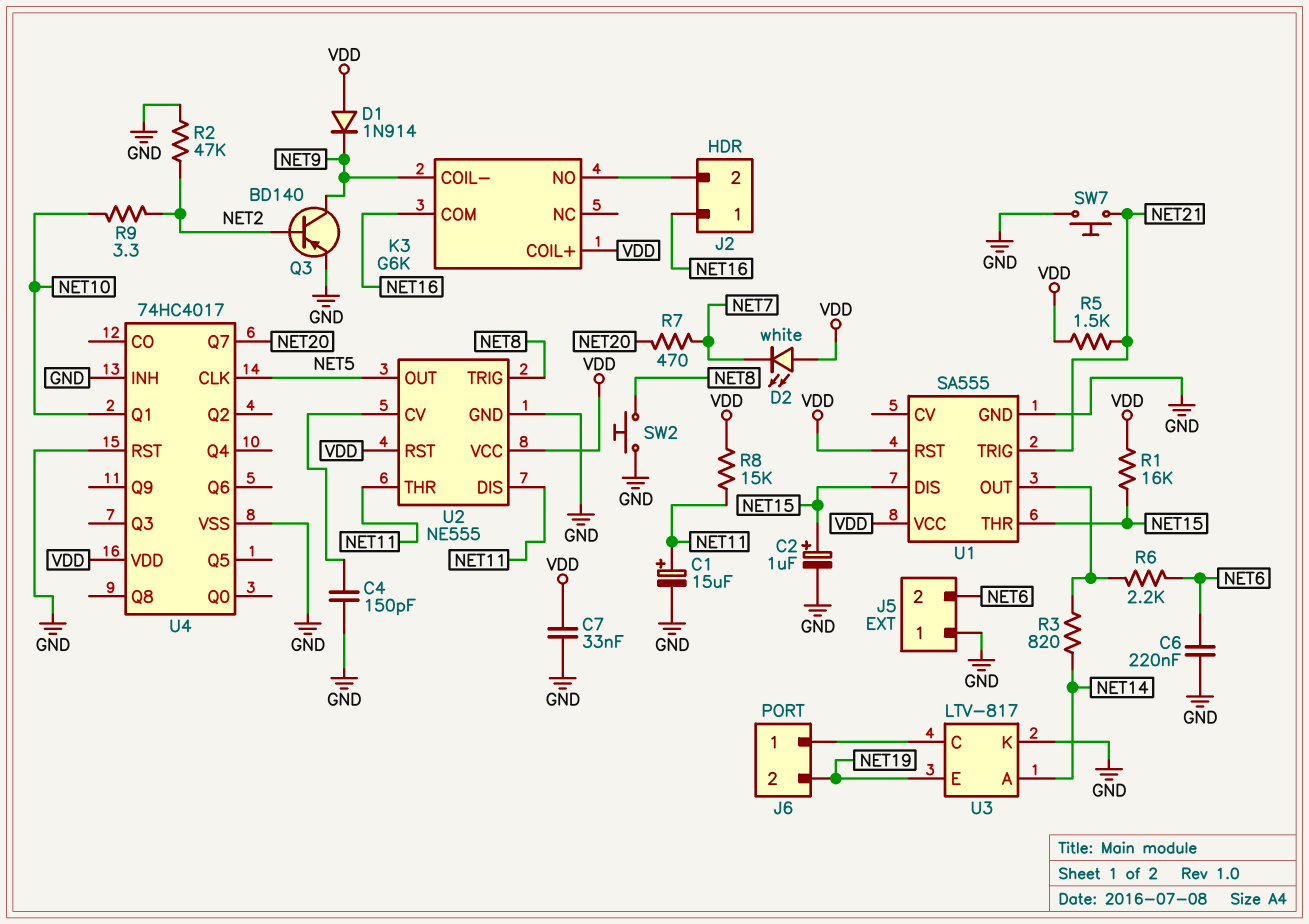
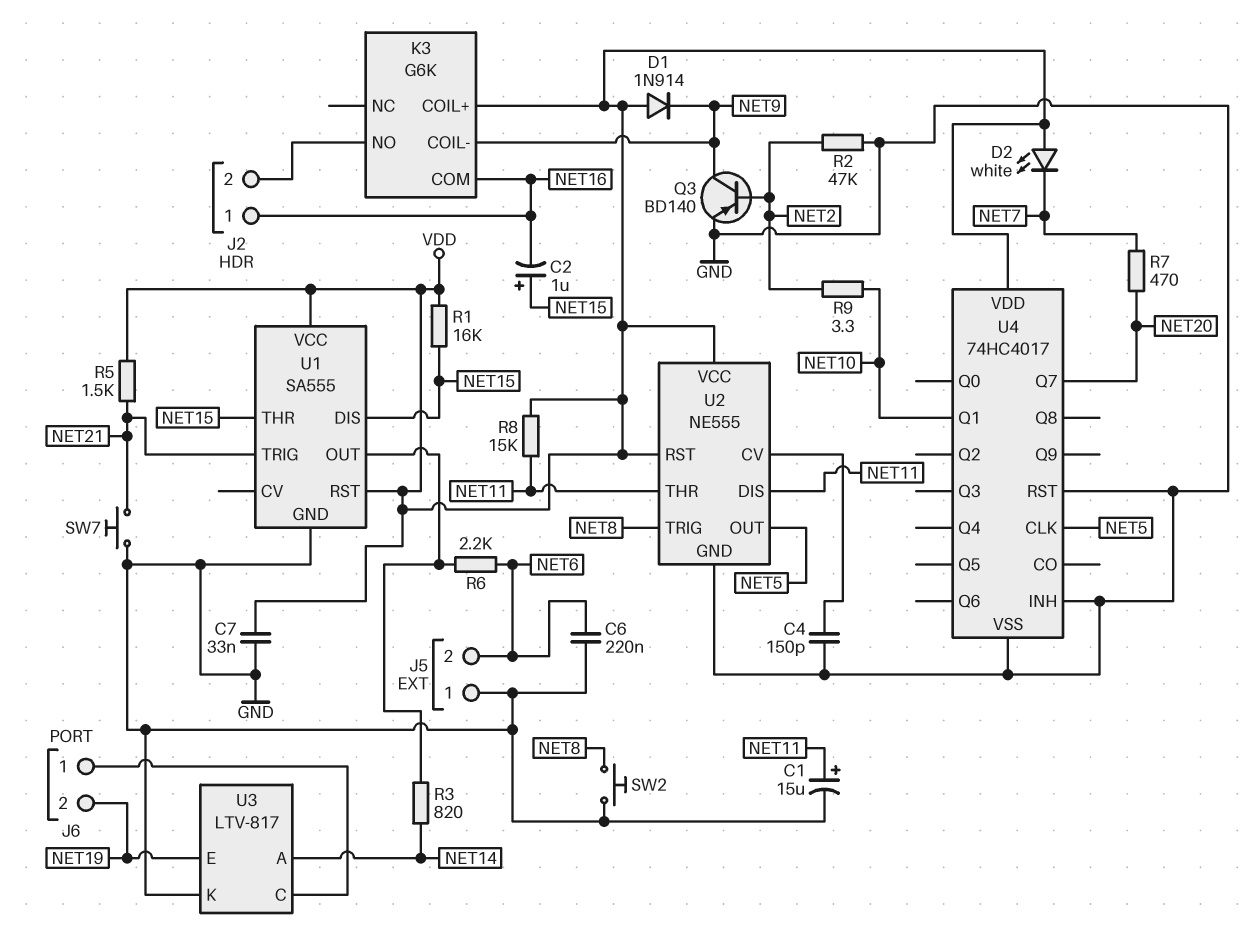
C2: 1uF (plus NET15, minus GND) -> 1uF (plus NET15, minus NET16)

